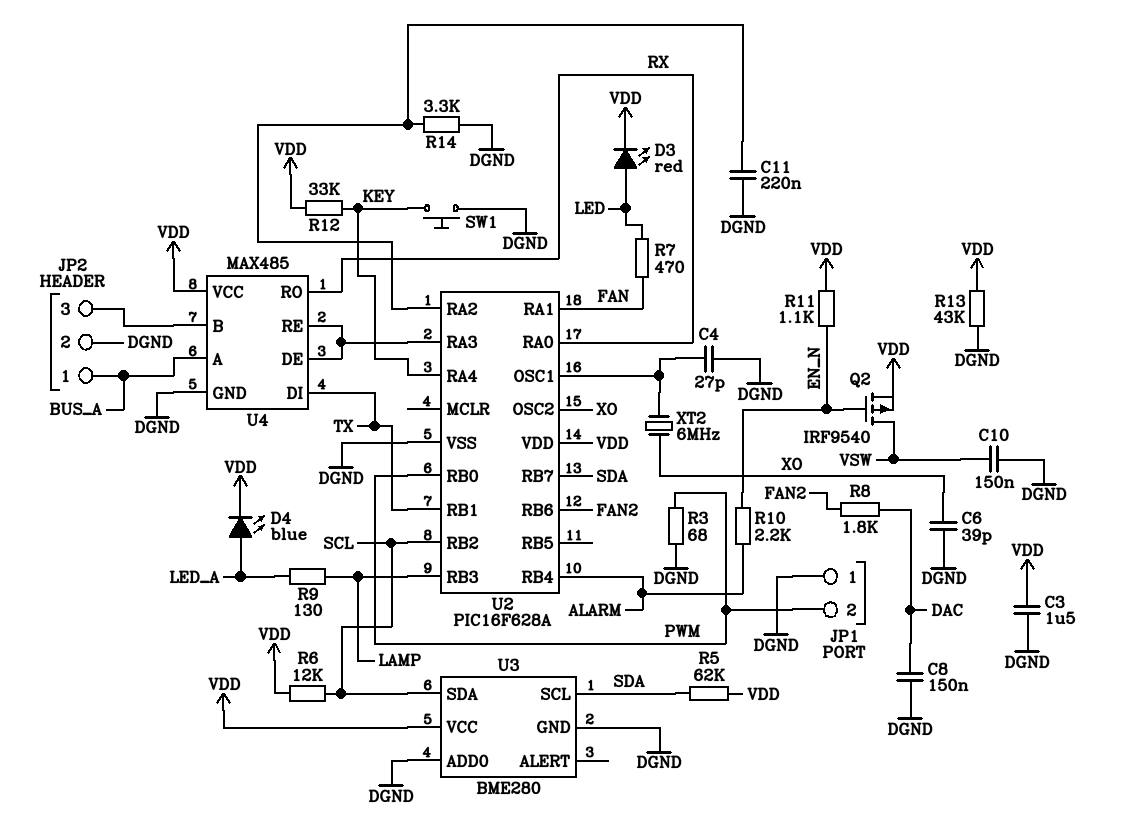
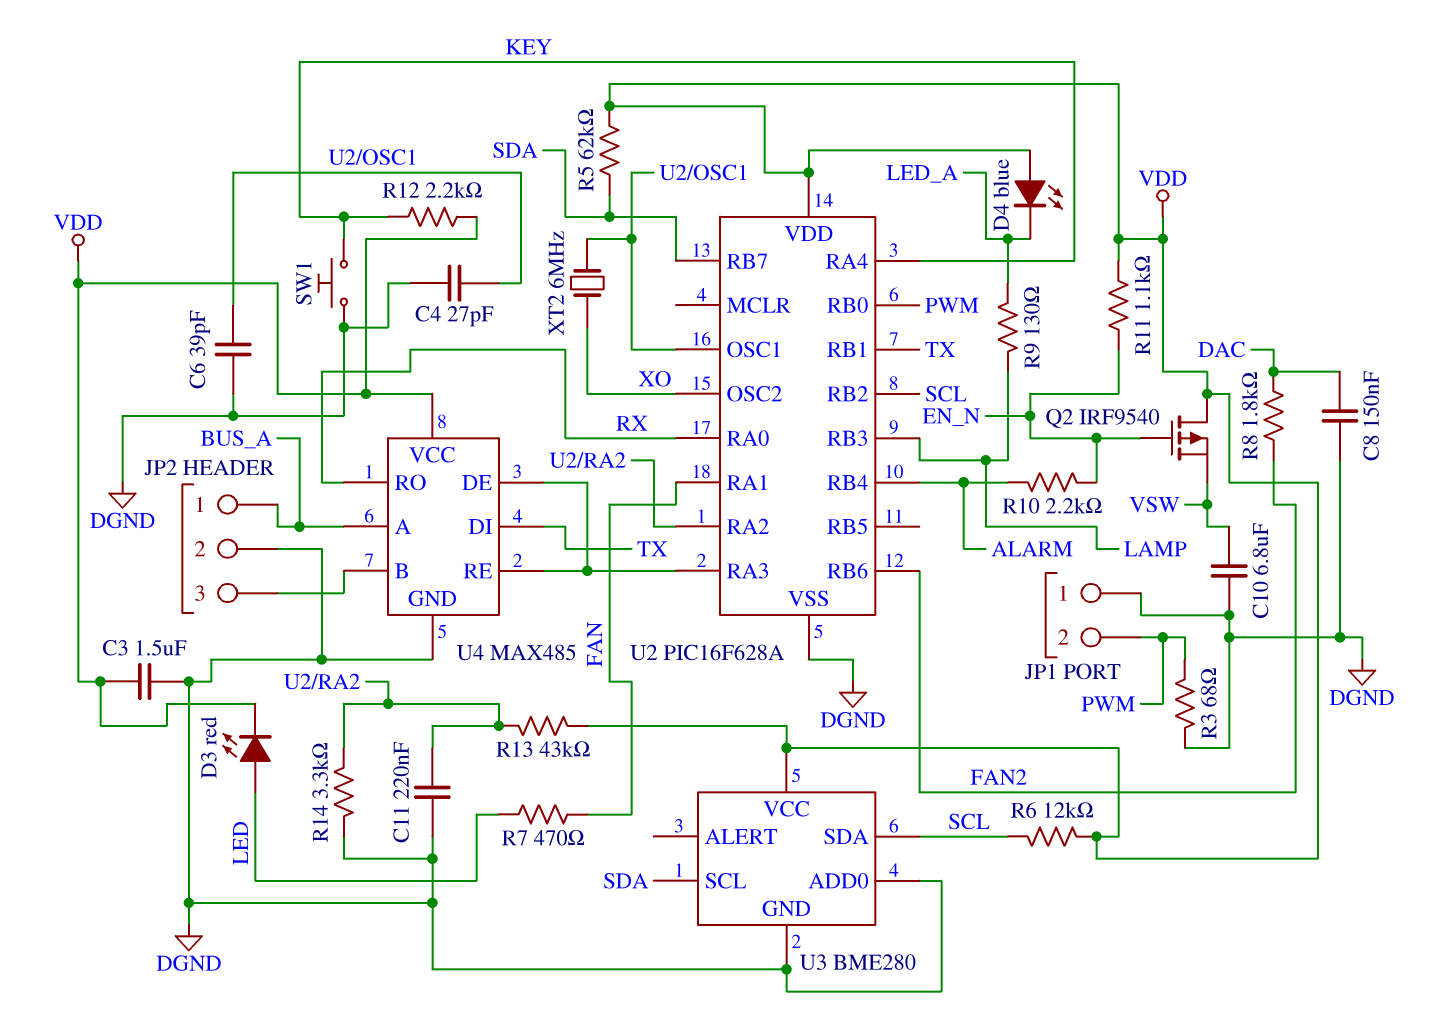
C6: 39pF (DGND, XO) -> 39pF (DGND, U2/OSC1)
C10: 150nF (DGND, VSW) -> 6.8uF (DGND, VSW)
D4: LED blue (A LED_A, K VDD) -> LED blue (A VDD, K LED_A)
Q2: PMOS IRF9540 (G EN_N, D VSW, S VDD) -> PMOS IRF9540 (G EN_N, D VDD, S VSW)
R12: 33k (KEY, VDD) -> 2.2k (KEY, VDD)
R13: 43k (DGND, VDD) -> 43k (U2/RA2, VDD)

